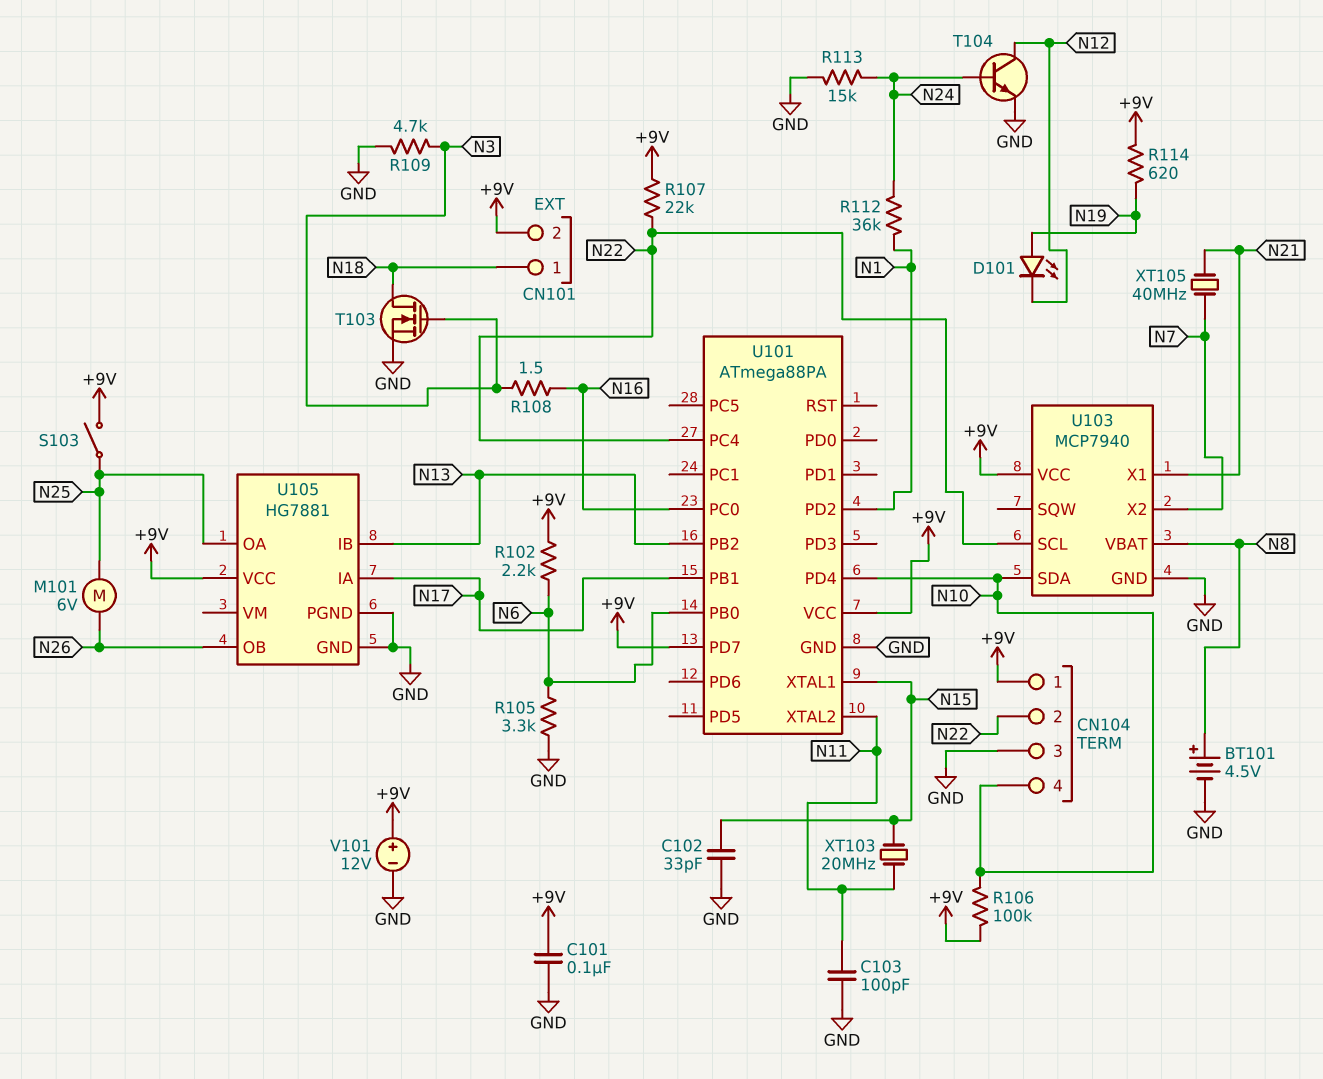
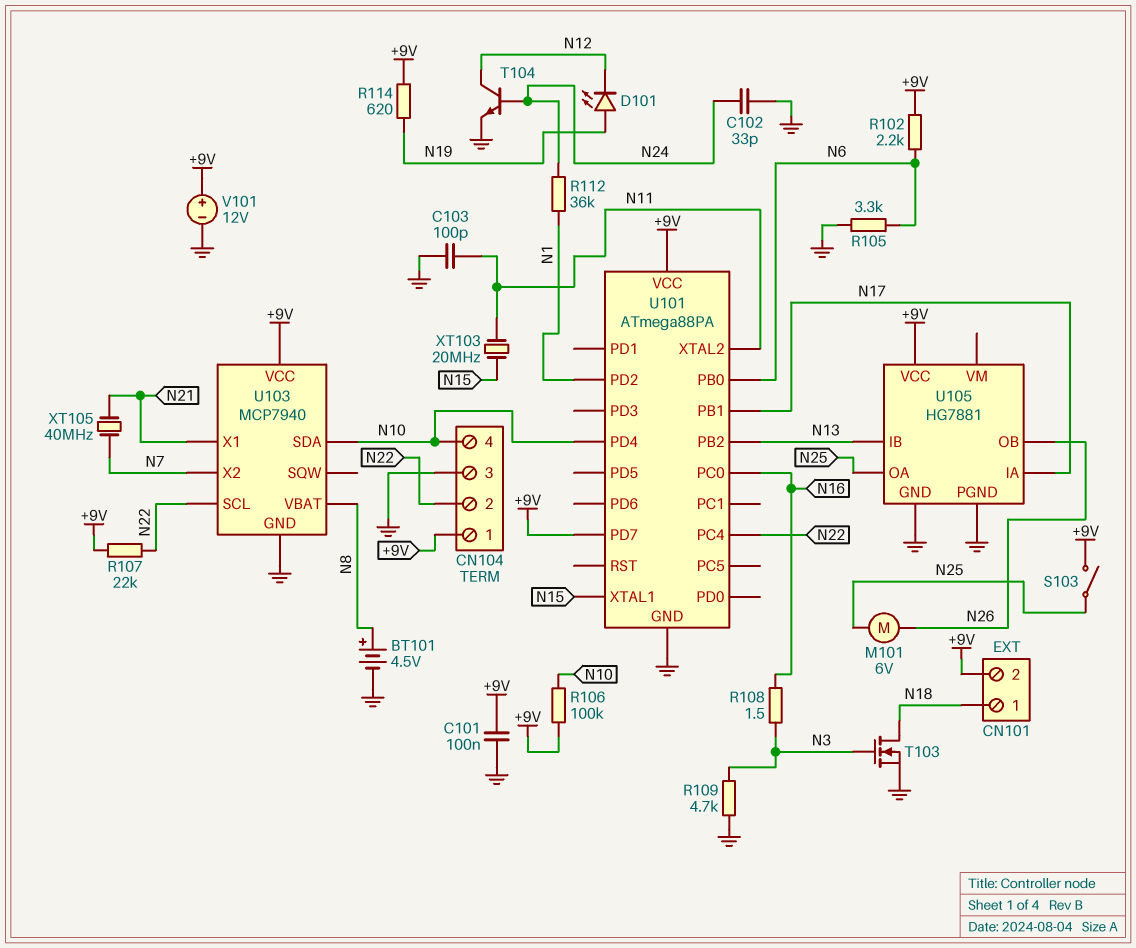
C102: 33pF (GND, N15) -> 33pF (GND, N24)
R113: 15k (GND, N24) -> none

